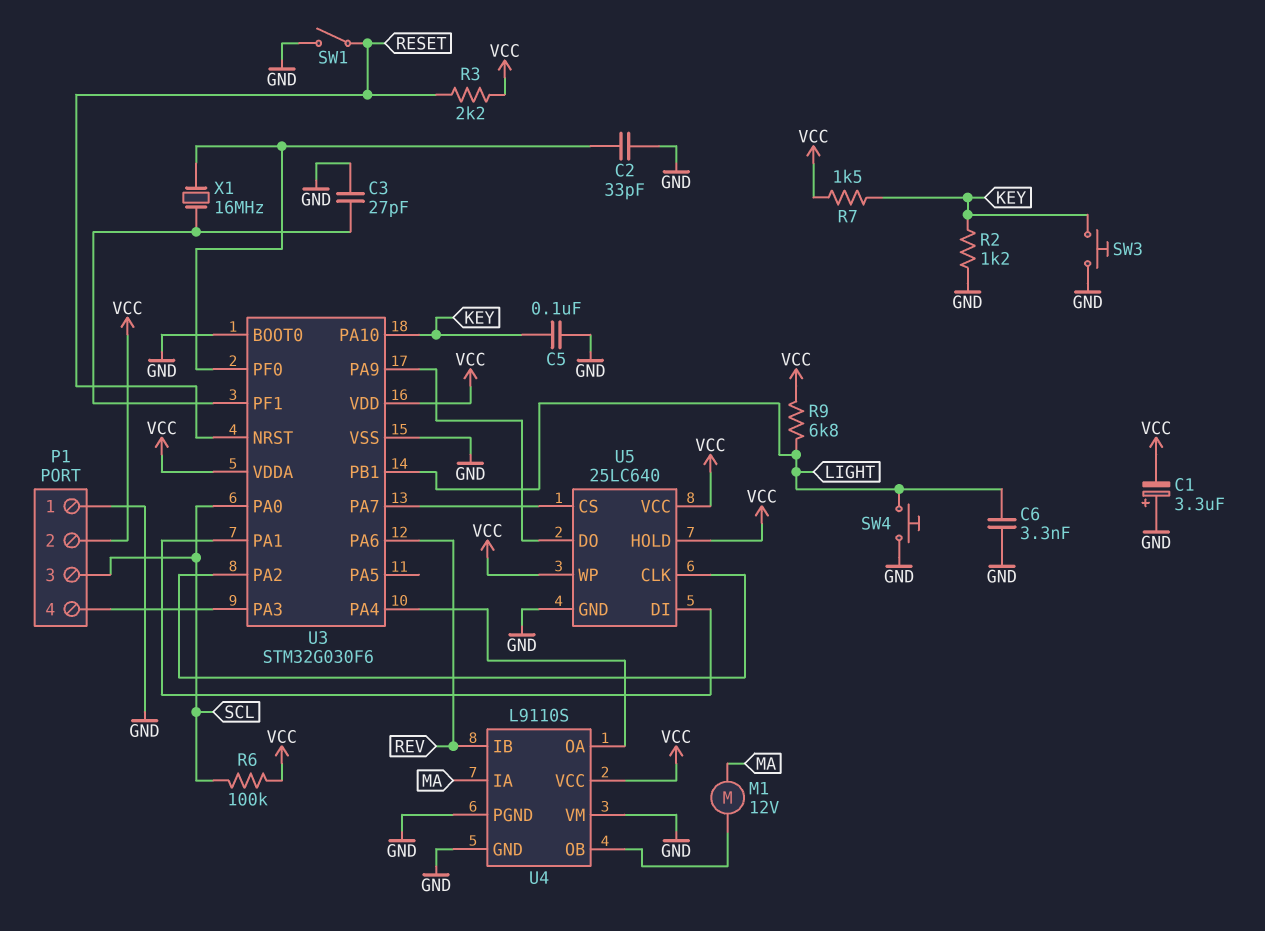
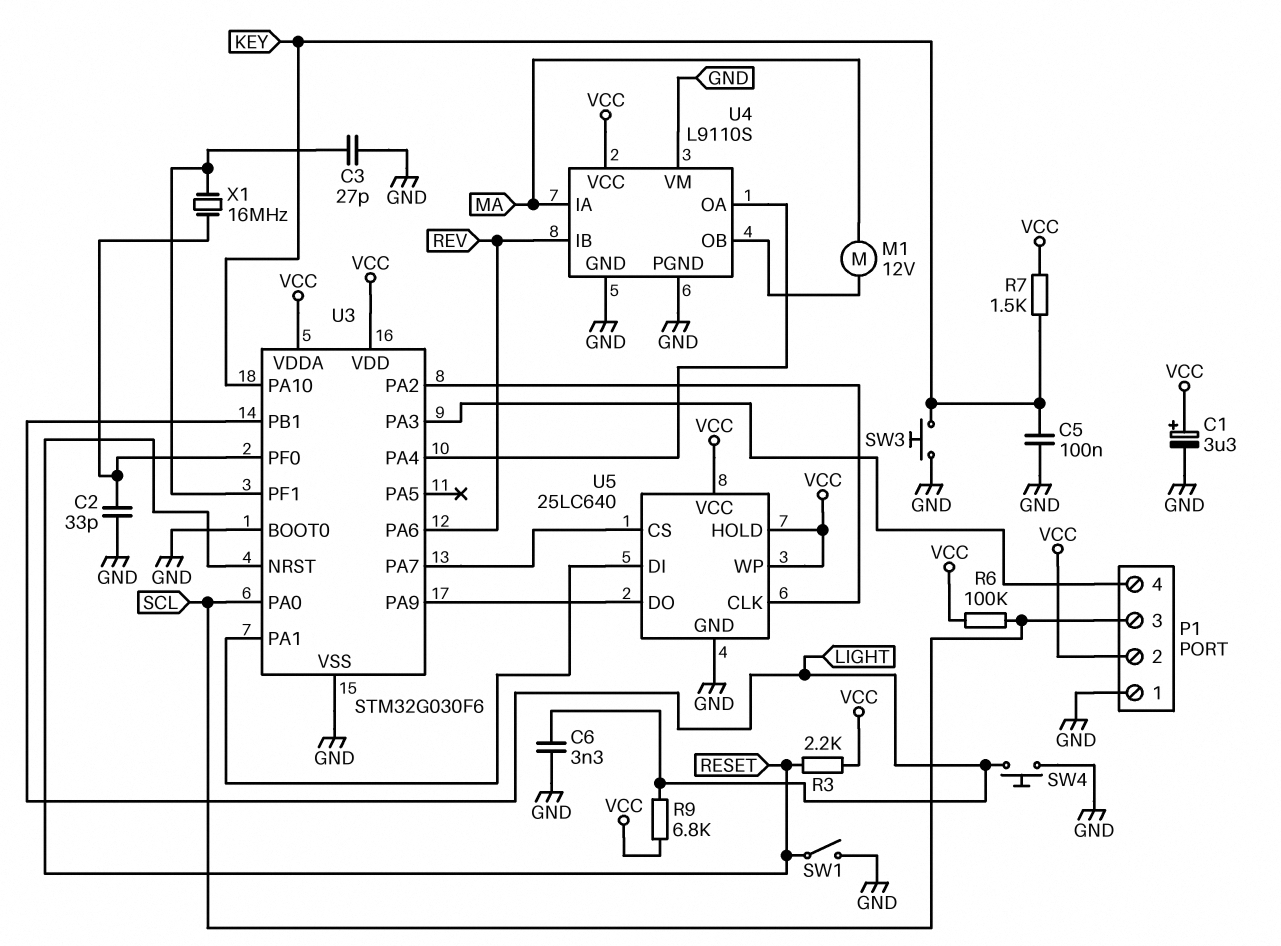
C1: 3.3uF (plus GND, minus VCC) -> 3.3uF (plus VCC, minus GND)
R2: 1.2k (GND, KEY) -> none

